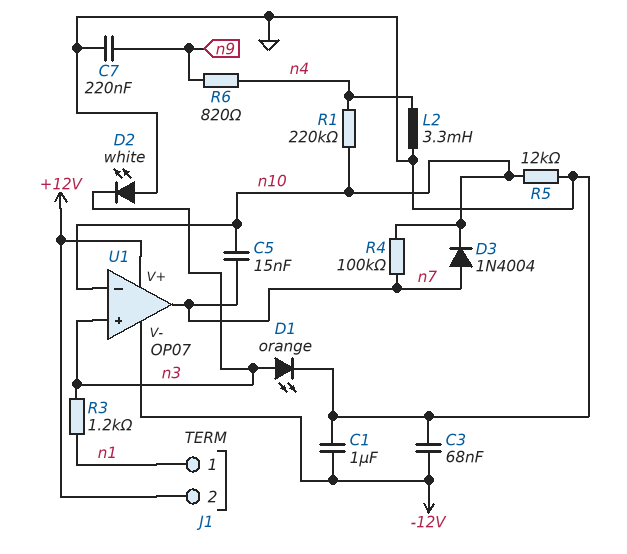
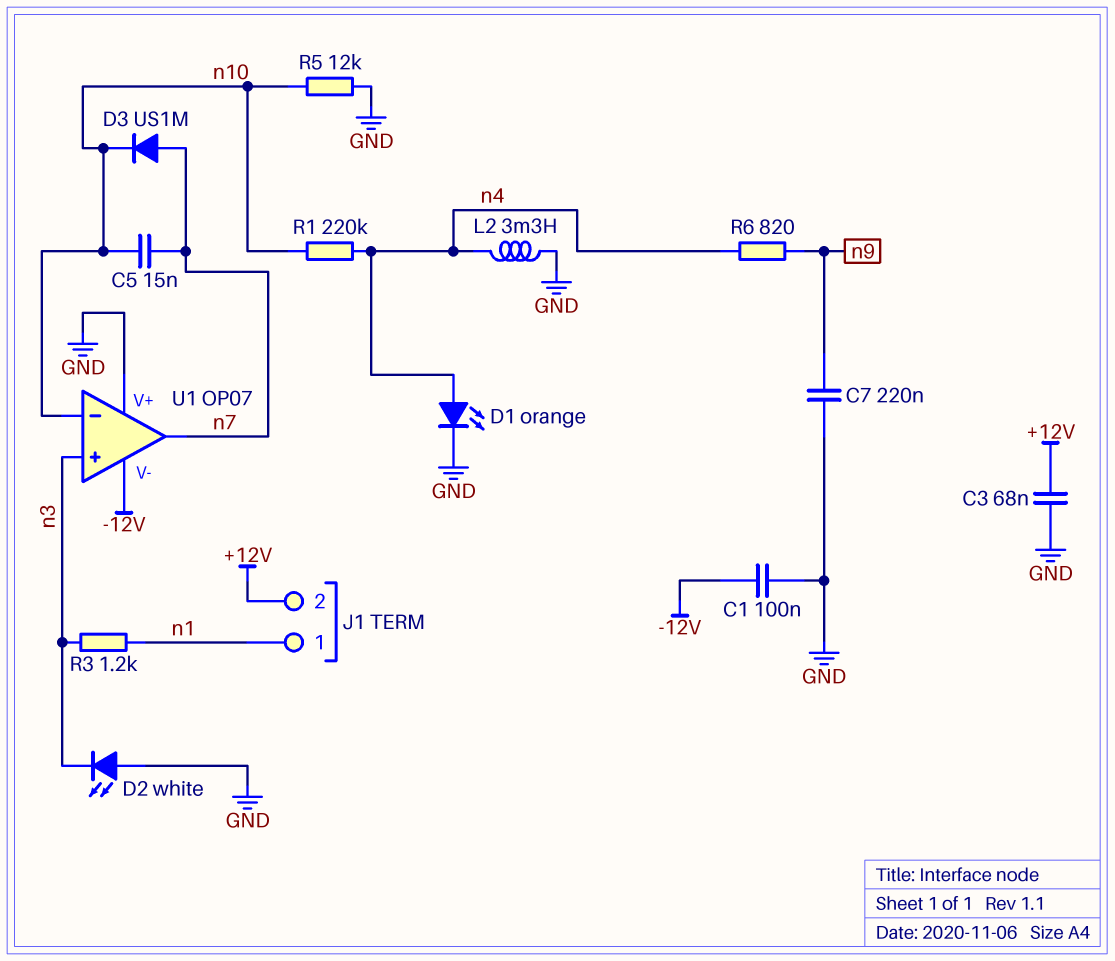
C1: 1uF (-12V, GND) -> 100nF (-12V, GND)
C3: 68nF (-12V, GND) -> 68nF (+12V, GND)
D1: LED orange (A n3, K GND) -> LED orange (A n4, K GND)
D3: diode 1N4004 (A n7, K n10) -> diode US1M (A n7, K n10)
R4: 100k (n7, n10) -> none
U1 pin V+: +12V -> GND

